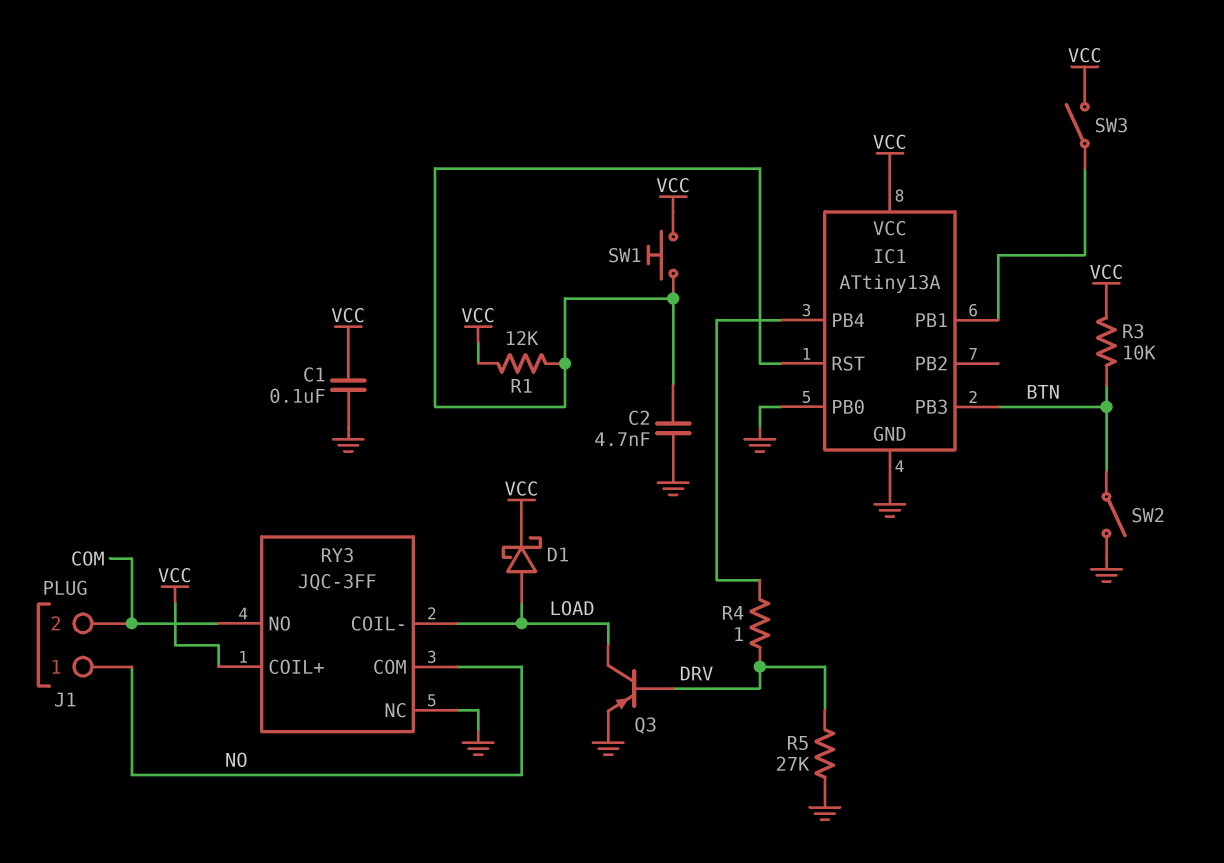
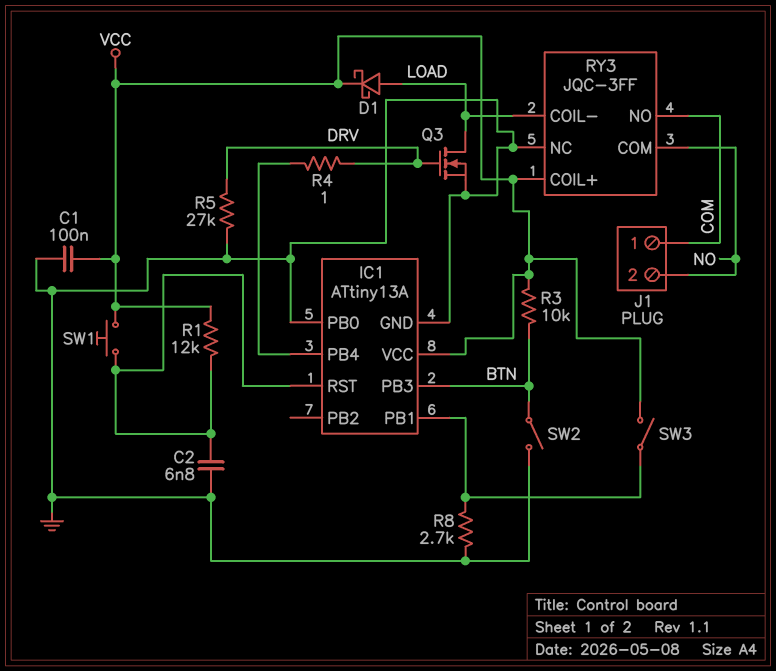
C2: 4.7nF (GND, IC1/RST) -> 6.8nF (GND, IC1/RST)
J1 pin 1: NO -> COM
J1 pin 2: COM -> NO
Q3: PNP (B DRV, C LOAD, E GND) -> NMOS (G DRV, D LOAD, S GND)
R8: none -> 2.7k (GND, IC1/PB1)

